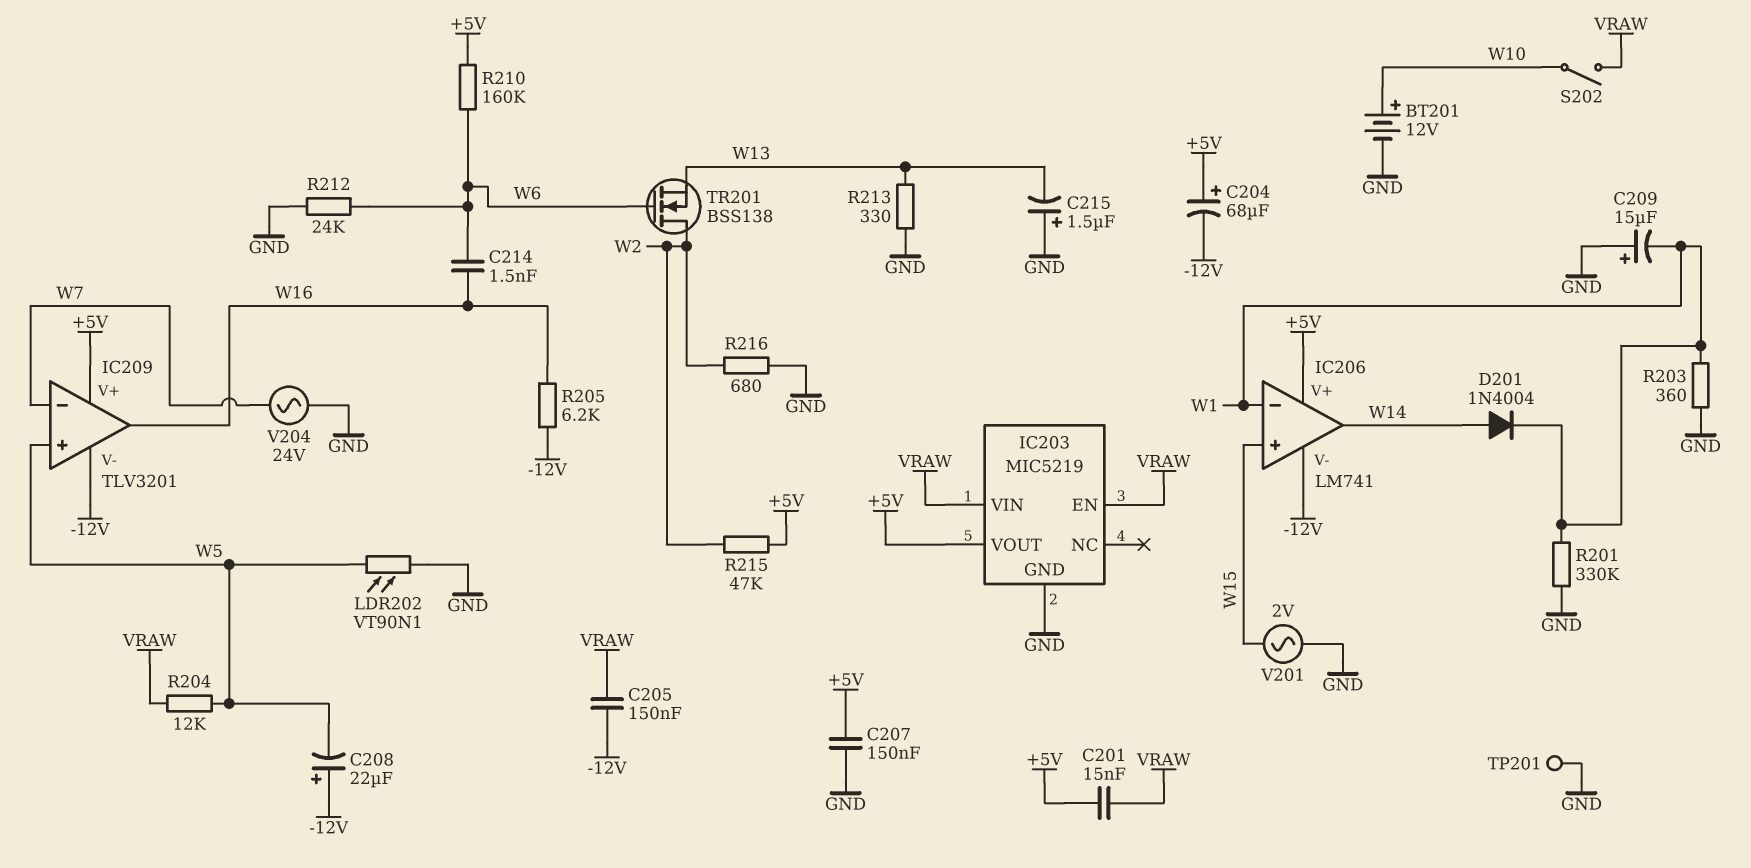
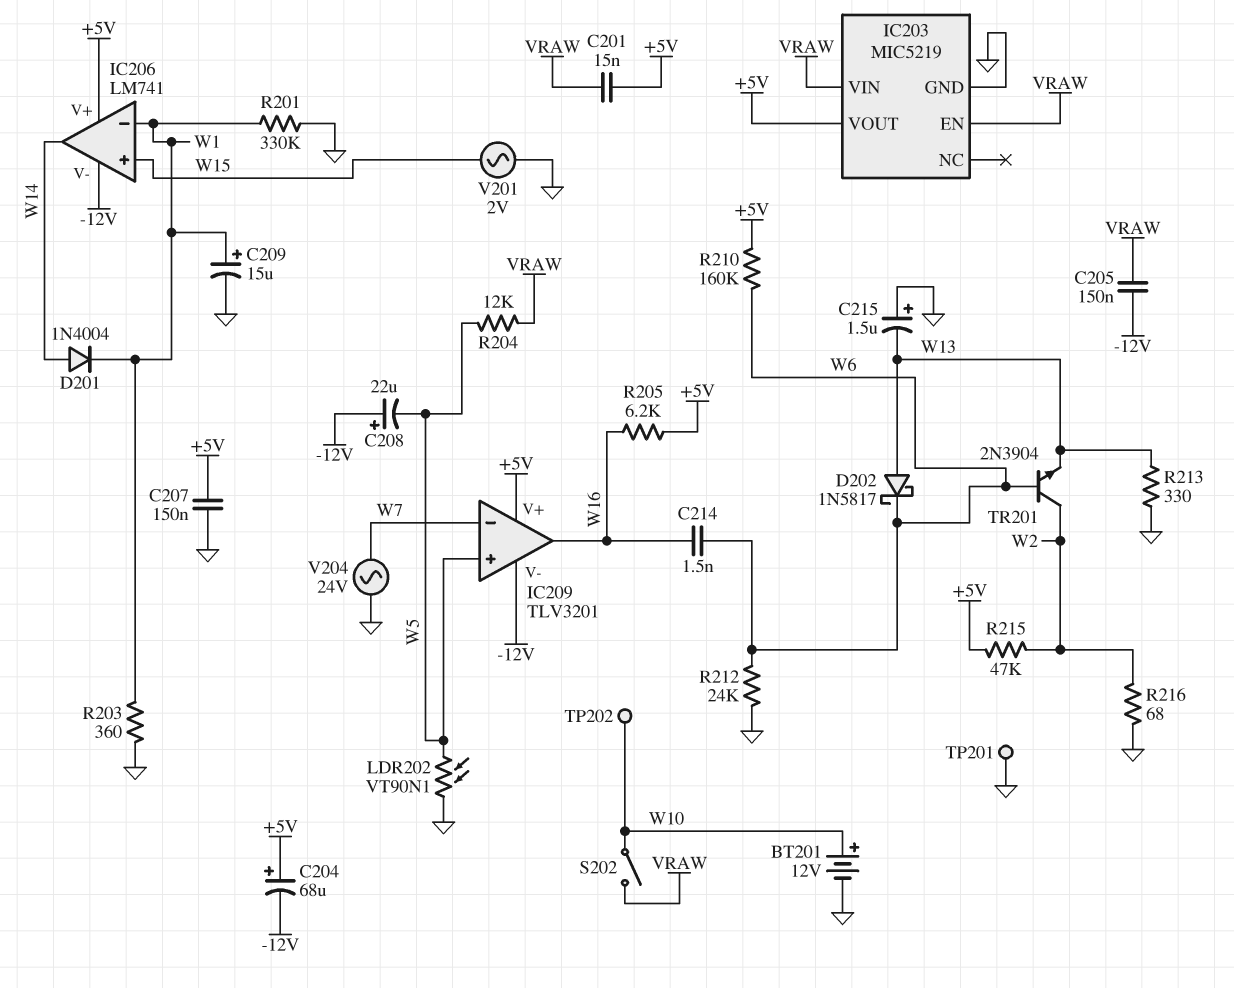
C209: 15uF (plus GND, minus W1) -> 15uF (plus W1, minus GND)
D202: none -> schottky 1N5817 (A W13, K W6)
R205: 6.2k (-12V, W16) -> 6.2k (+5V, W16)
R216: 680 (GND, W2) -> 68 (GND, W2)
TP202: none -> test point (W10)
TR201: NMOS BSS138 (G W6, D W2, S W13) -> NPN 2N3904 (B W6, C W2, E W13)

